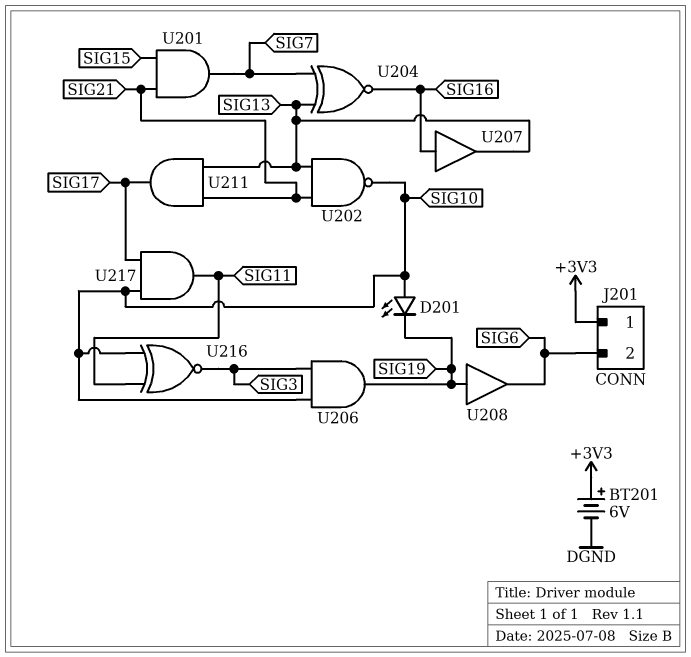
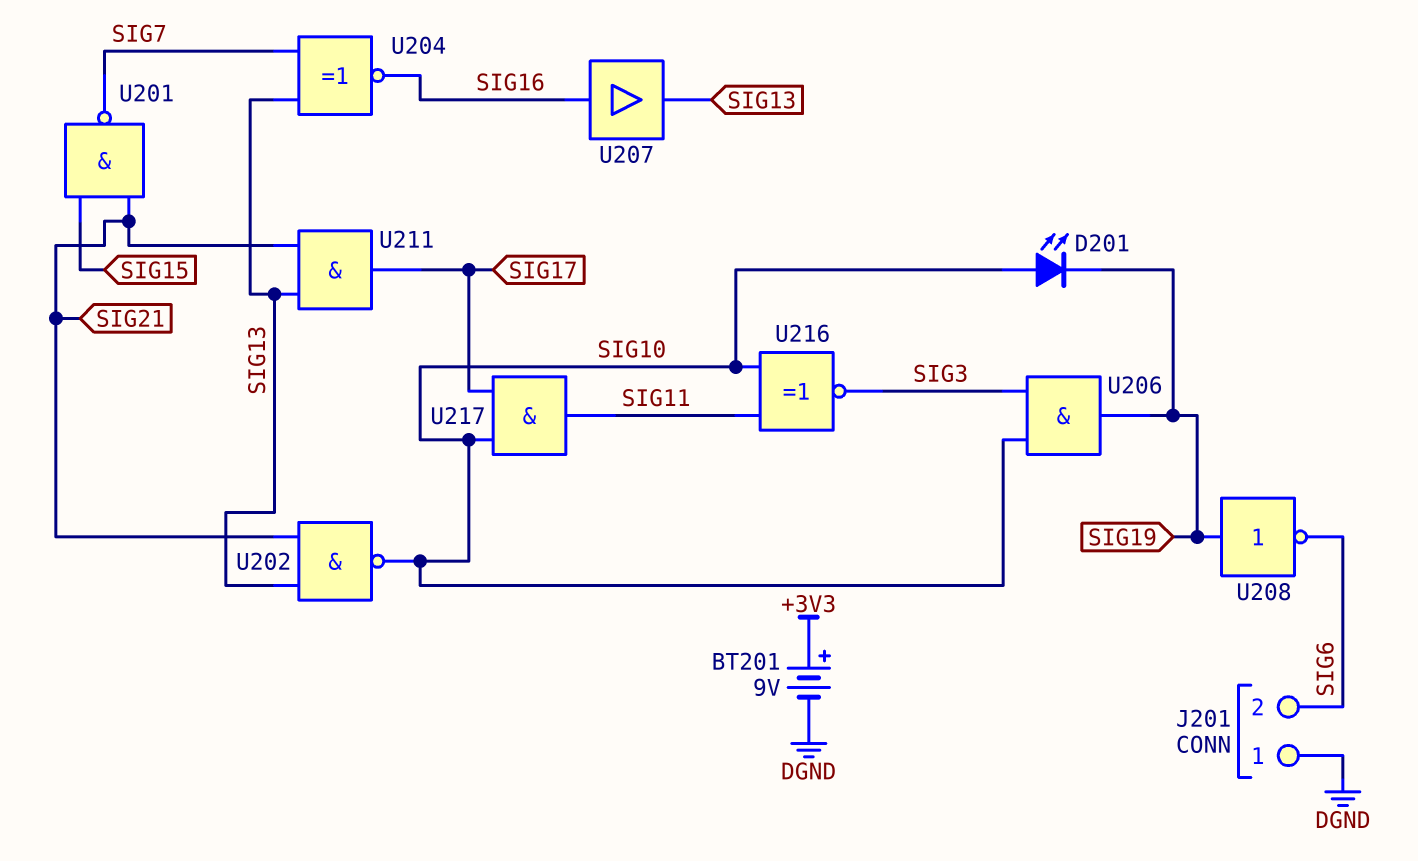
BT201: 6V (plus +3V3, minus DGND) -> 9V (plus +3V3, minus DGND)
J201 pin 1: +3V3 -> DGND
U201: AND (in SIG15, in SIG21, out SIG7) -> NAND (in SIG15, in SIG21, out SIG7)
U208: buffer (in SIG19, out SIG6) -> NOT (in SIG19, out SIG6)

